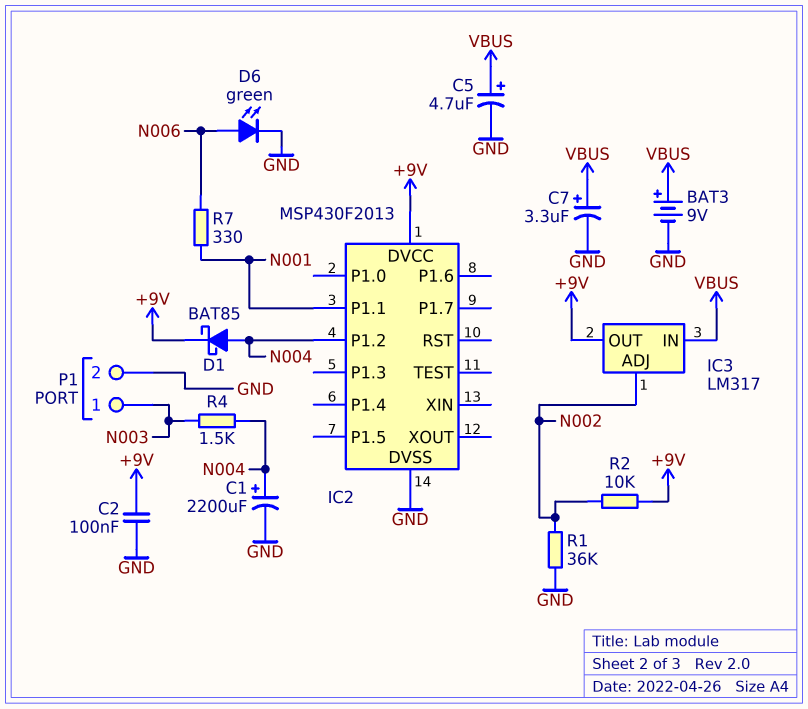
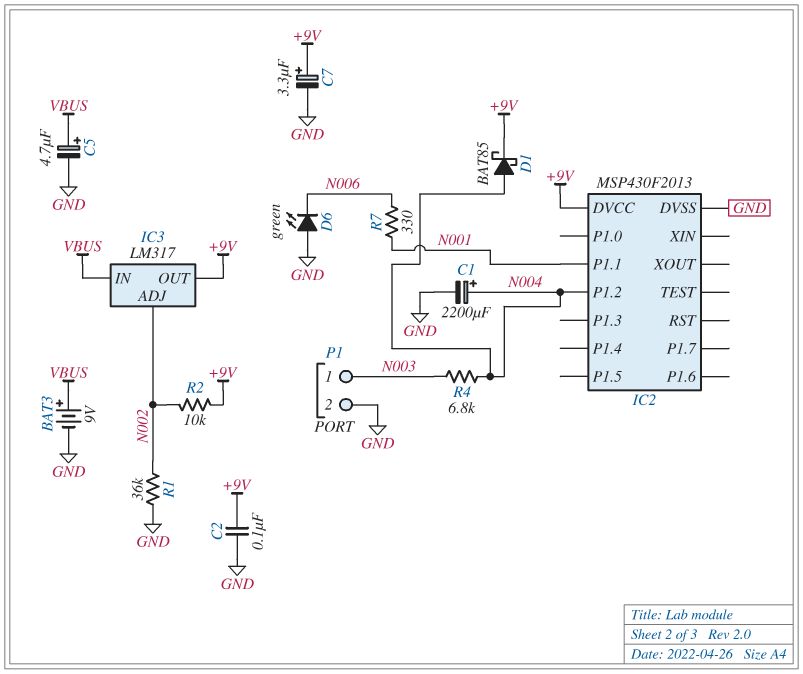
C7: 3.3uF (plus VBUS, minus GND) -> 3.3uF (plus +9V, minus GND)
D6: LED green (A N006, K GND) -> LED green (A GND, K N006)
R4: 1.5k (N003, N004) -> 6.8k (N003, N004)

